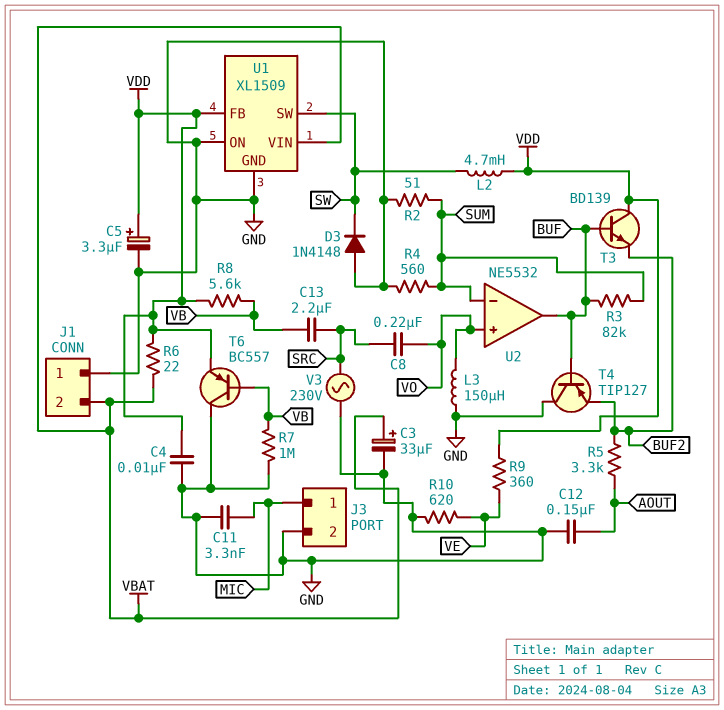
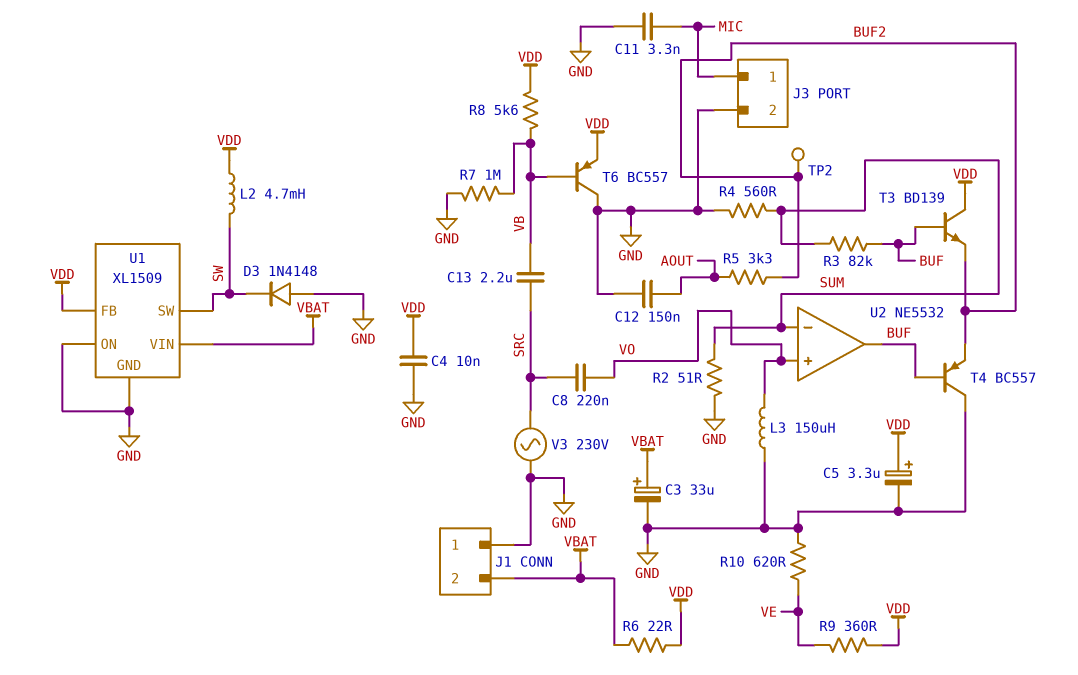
T4: PNP TIP127 (B BUF, C GND, E BUF2) -> PNP BC557 (B BUF, C GND, E BUF2)
TP2: none -> test point (BUF2)

